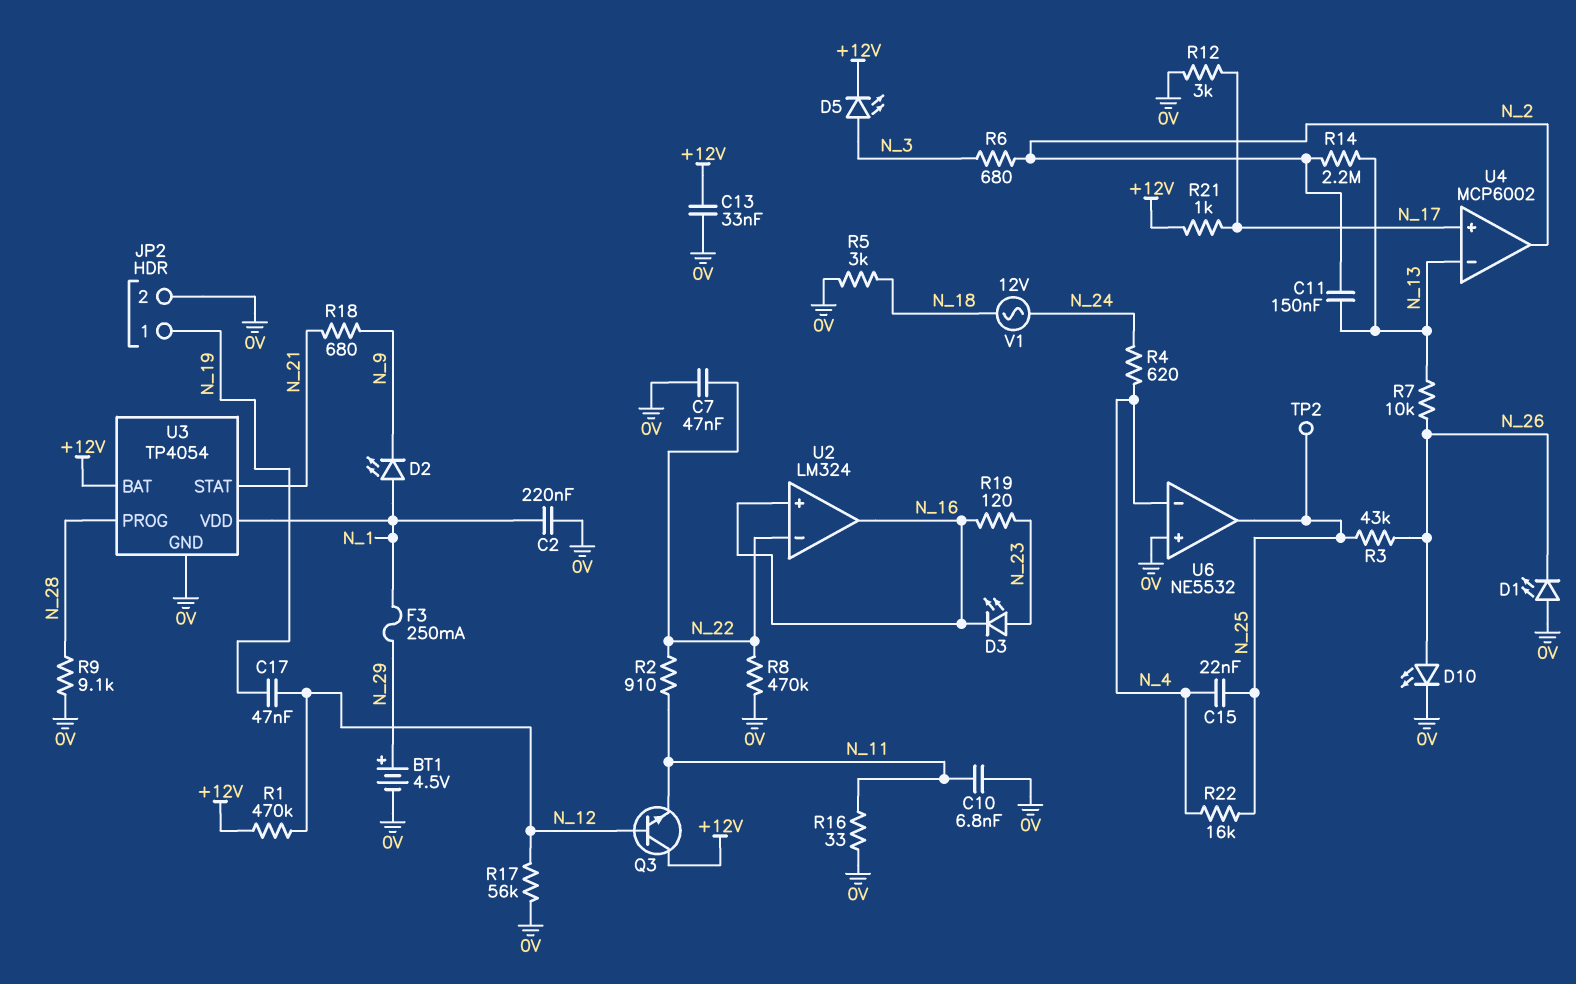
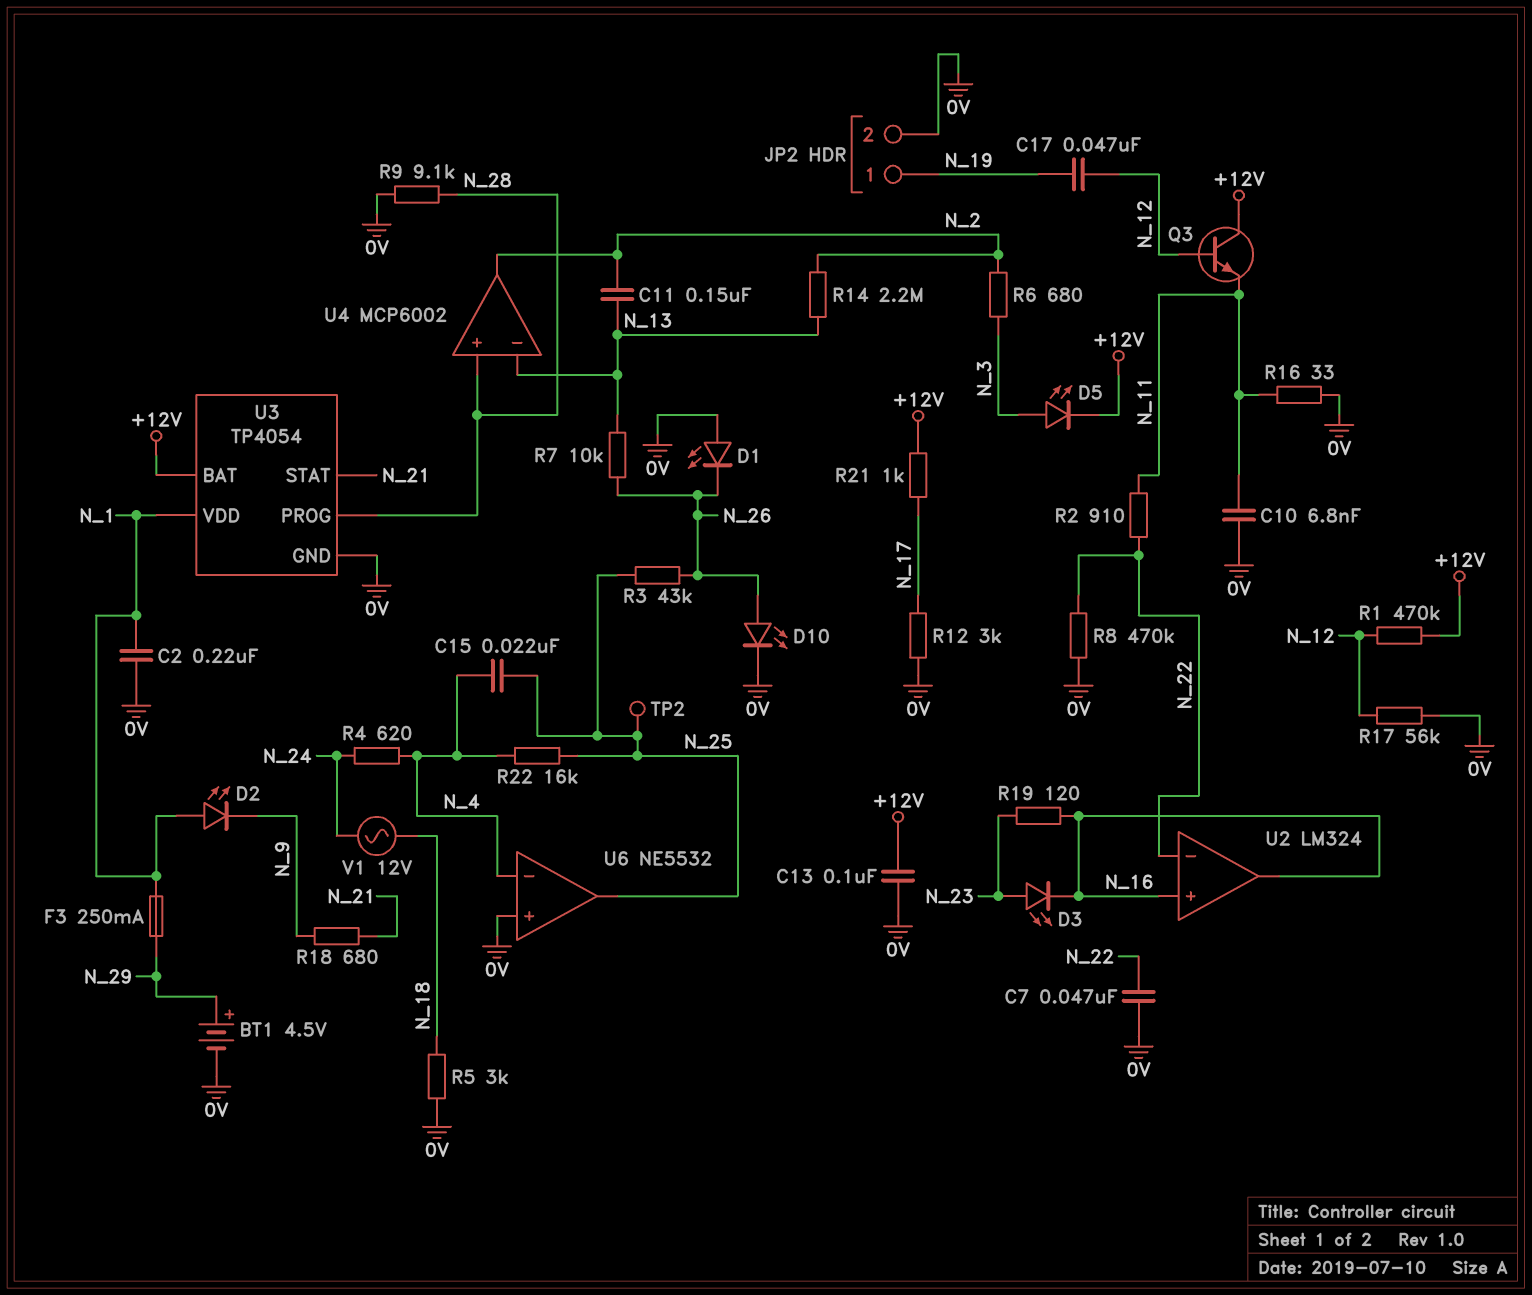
C13: 33nF (+12V, 0V) -> 100nF (+12V, 0V)
U4 pin in+: N_17 -> N_28

